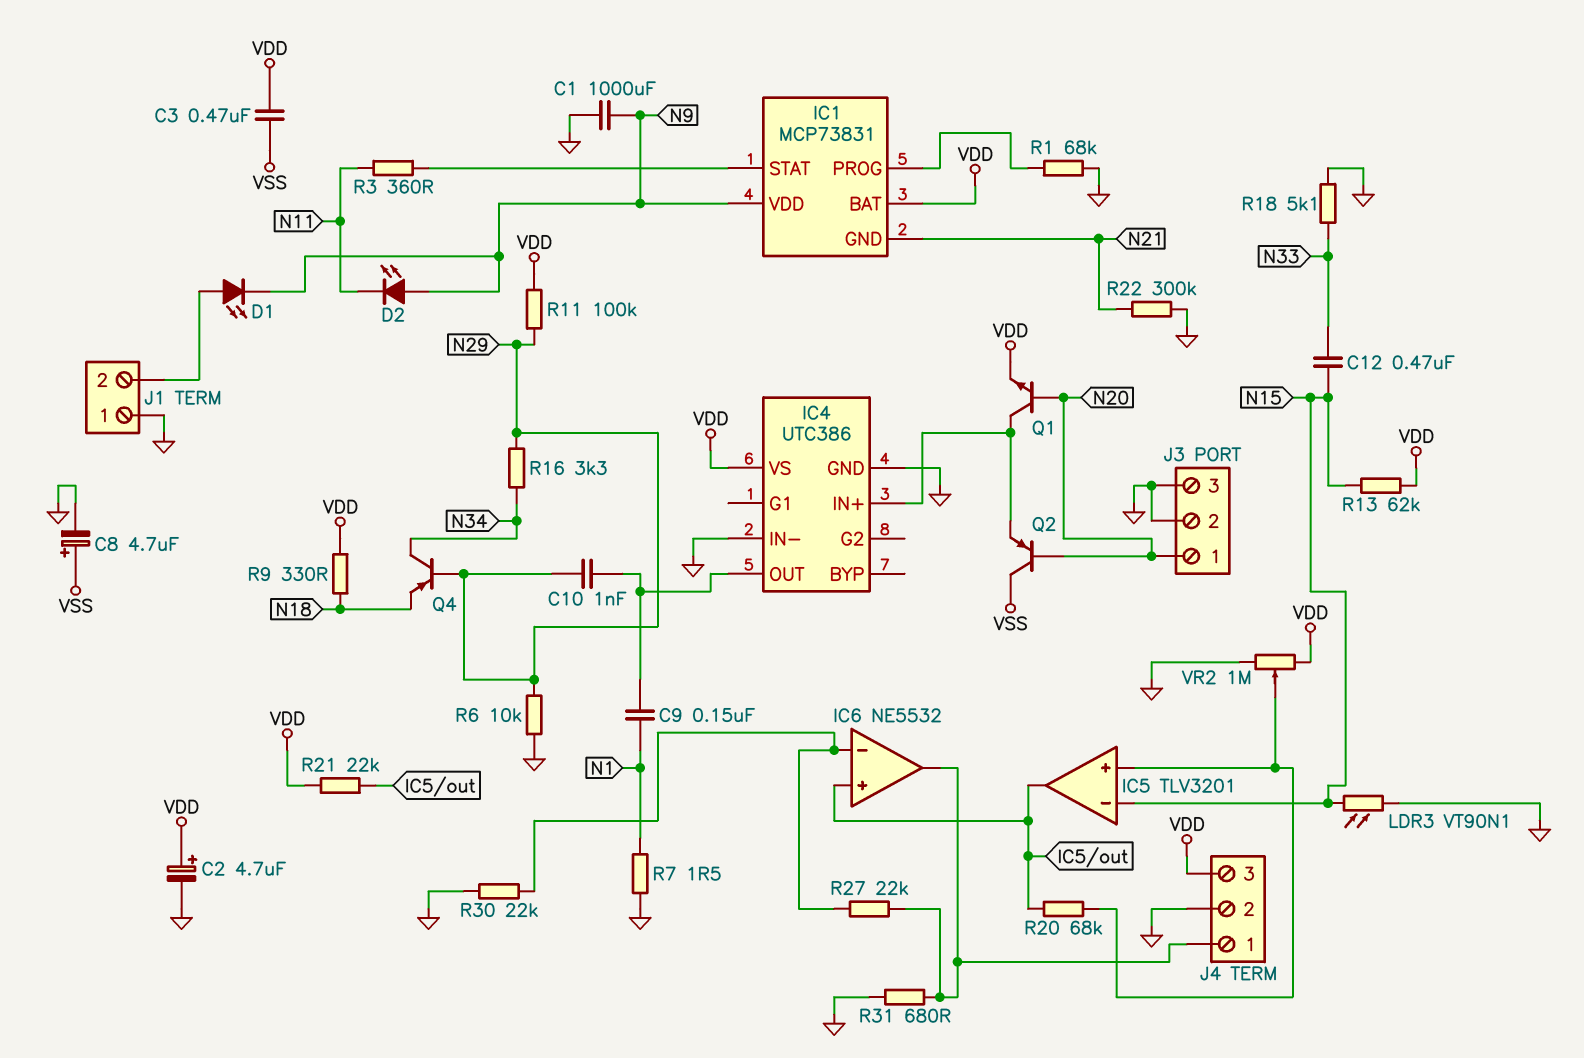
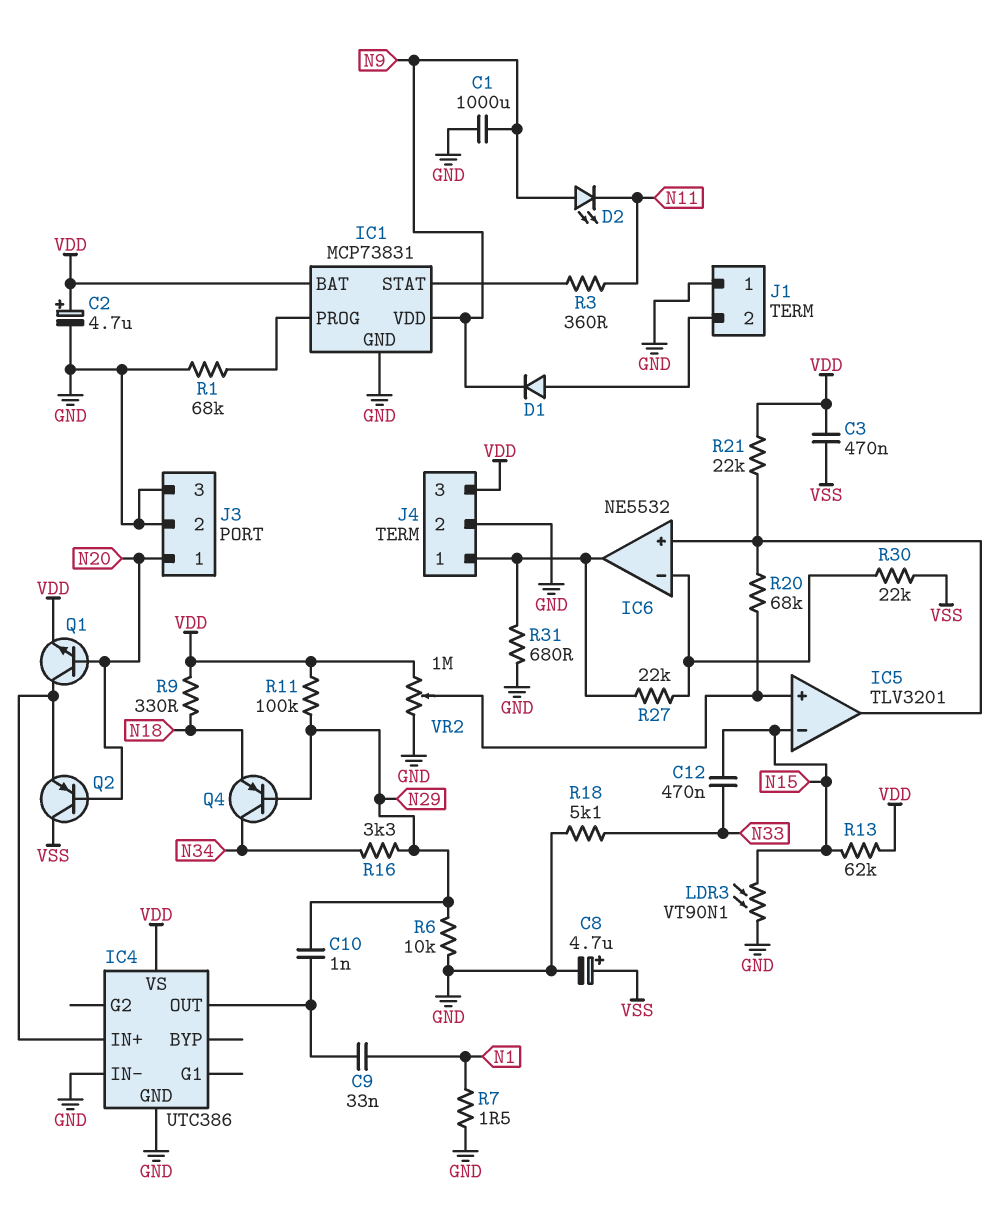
C9: 150nF (IC4/OUT, N1) -> 33nF (IC4/OUT, N1)
D1: LED (A J1/2, K N9) -> diode (A J1/2, K N9)
IC1 pin GND: N21 -> GND
R22: 300k (GND, N21) -> none
R30: 22k (GND, IC6/in-) -> 22k (IC6/in-, VSS)

